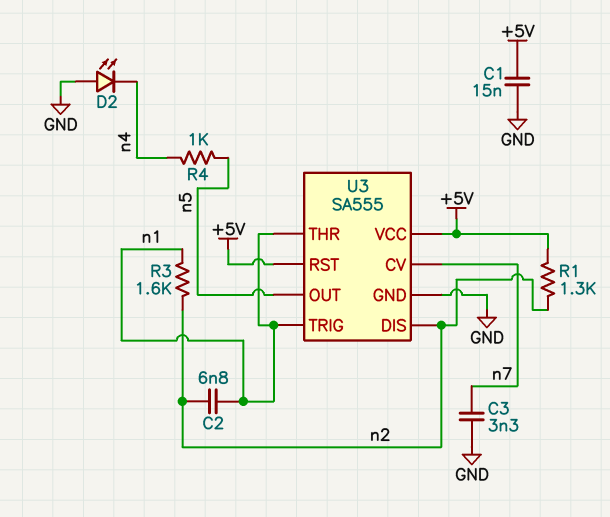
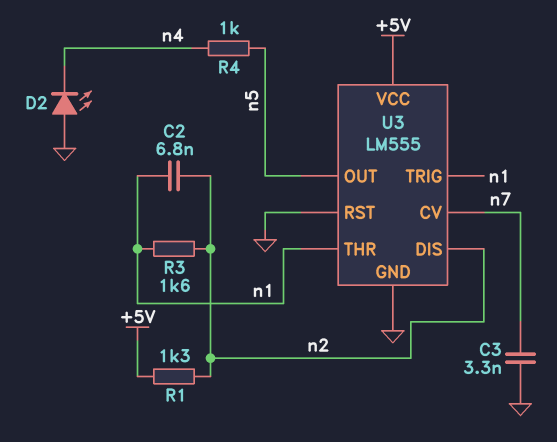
C1: 15nF (+5V, GND) -> none
U3: SA555 -> LM555
U3 pin RST: +5V -> GND

